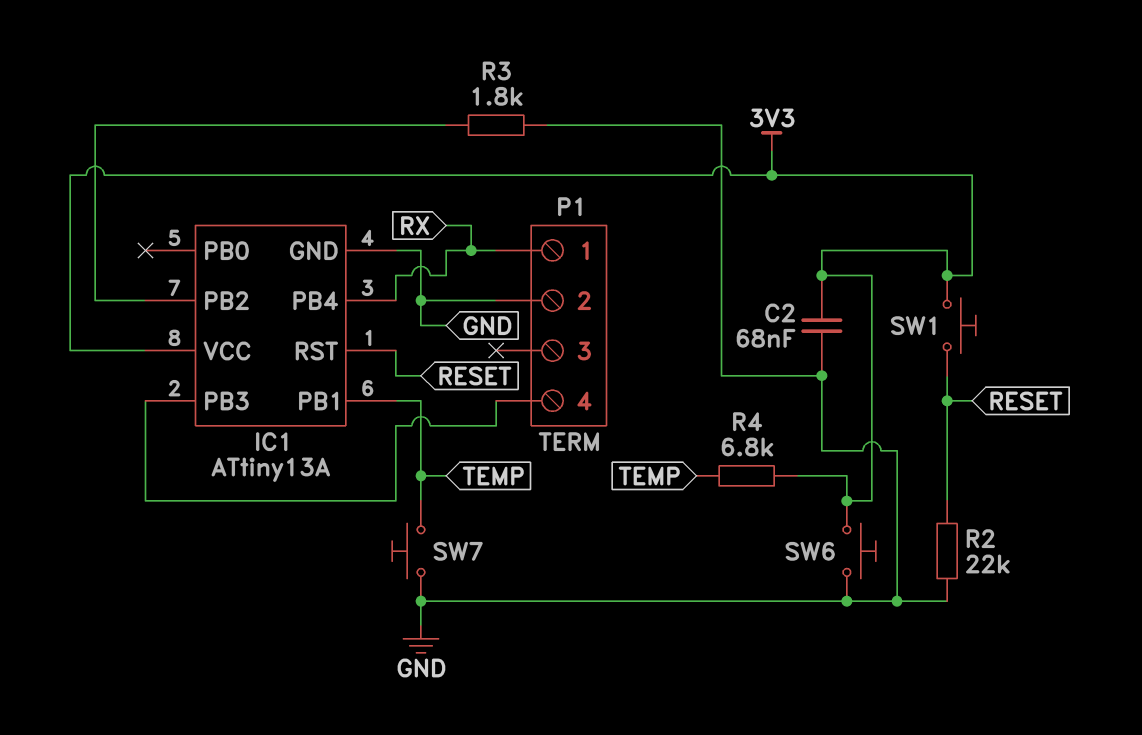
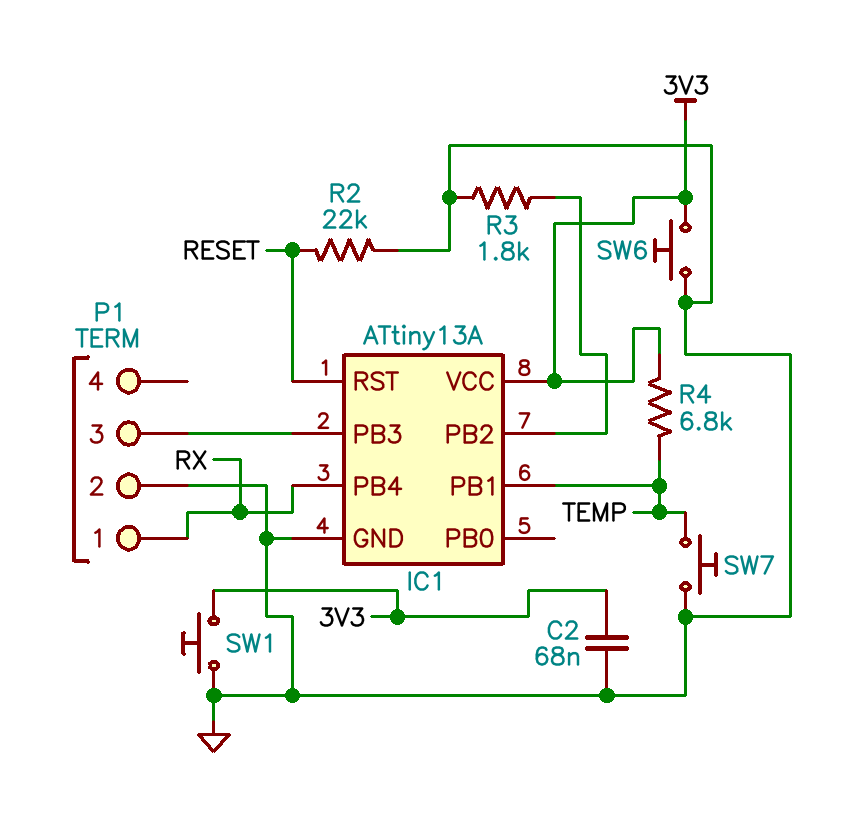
P1 pin 3: none -> IC1/PB3
P1 pin 4: IC1/PB3 -> none
SW1: button (3V3, RESET) -> button (3V3, GND)

